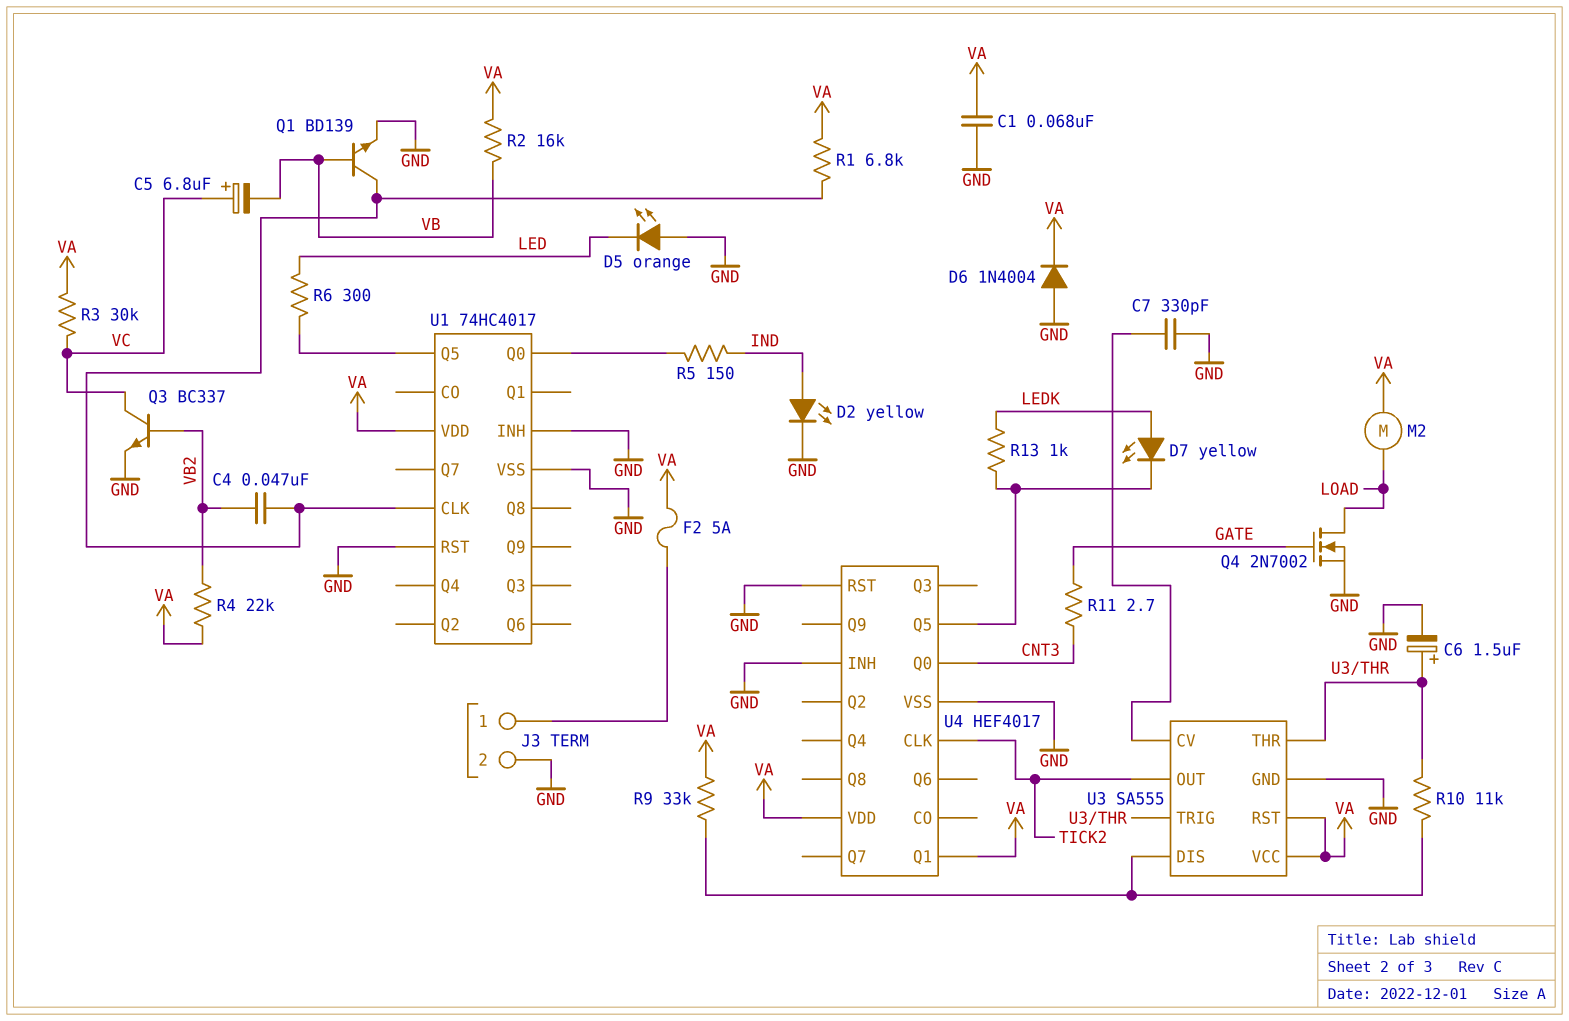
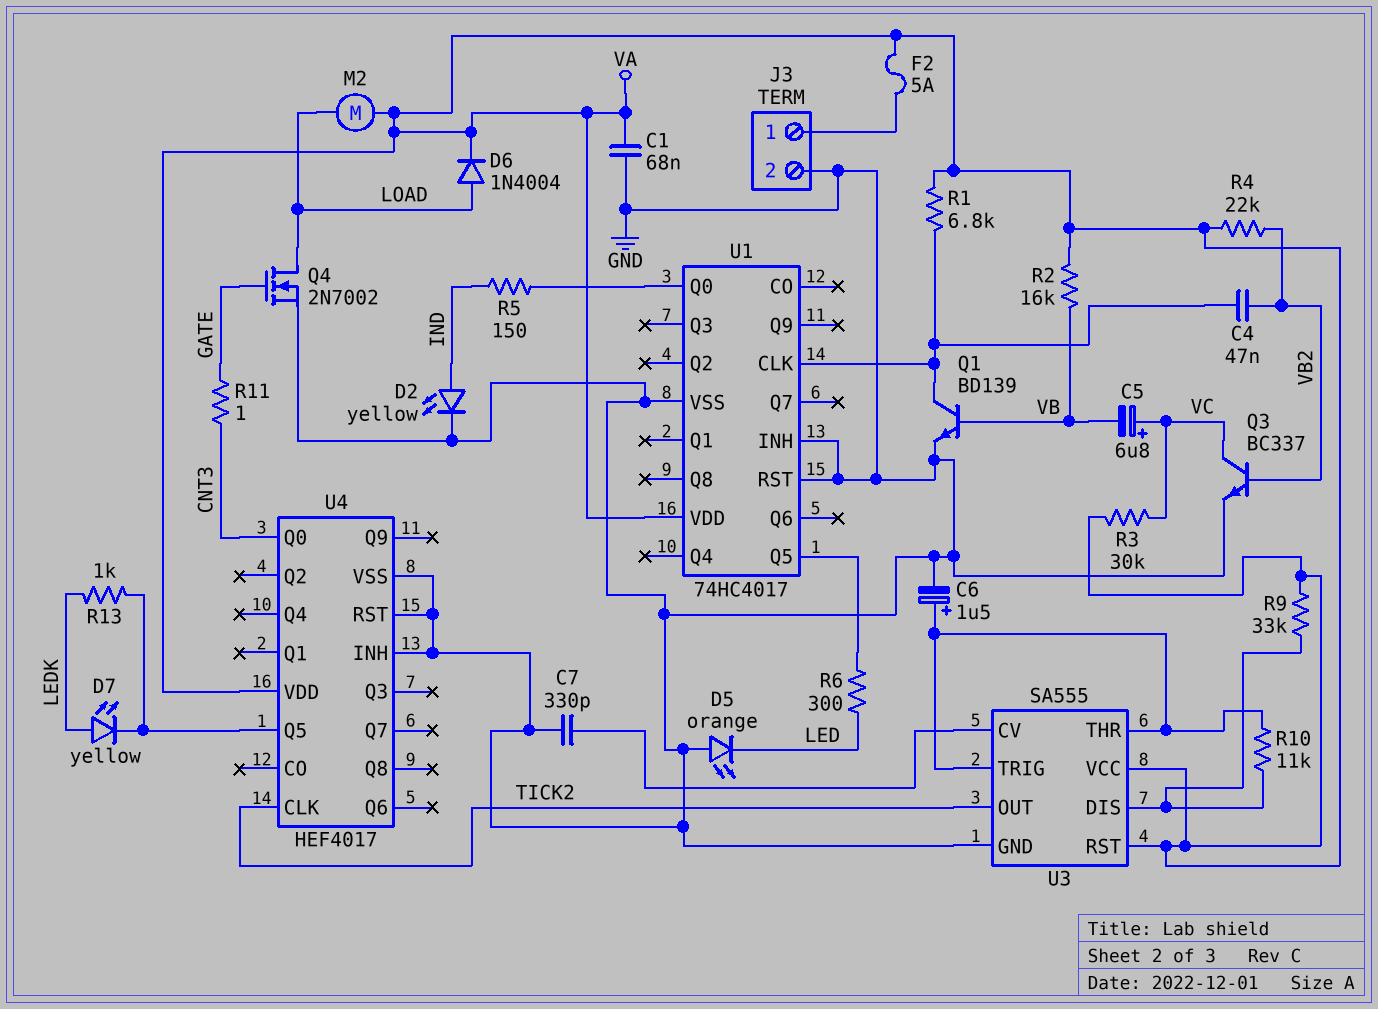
D6: diode 1N4004 (A GND, K VA) -> diode 1N4004 (A LOAD, K VA)
R11: 2.7 (CNT3, GATE) -> 1 (CNT3, GATE)
U4 pin Q1: VA -> none

